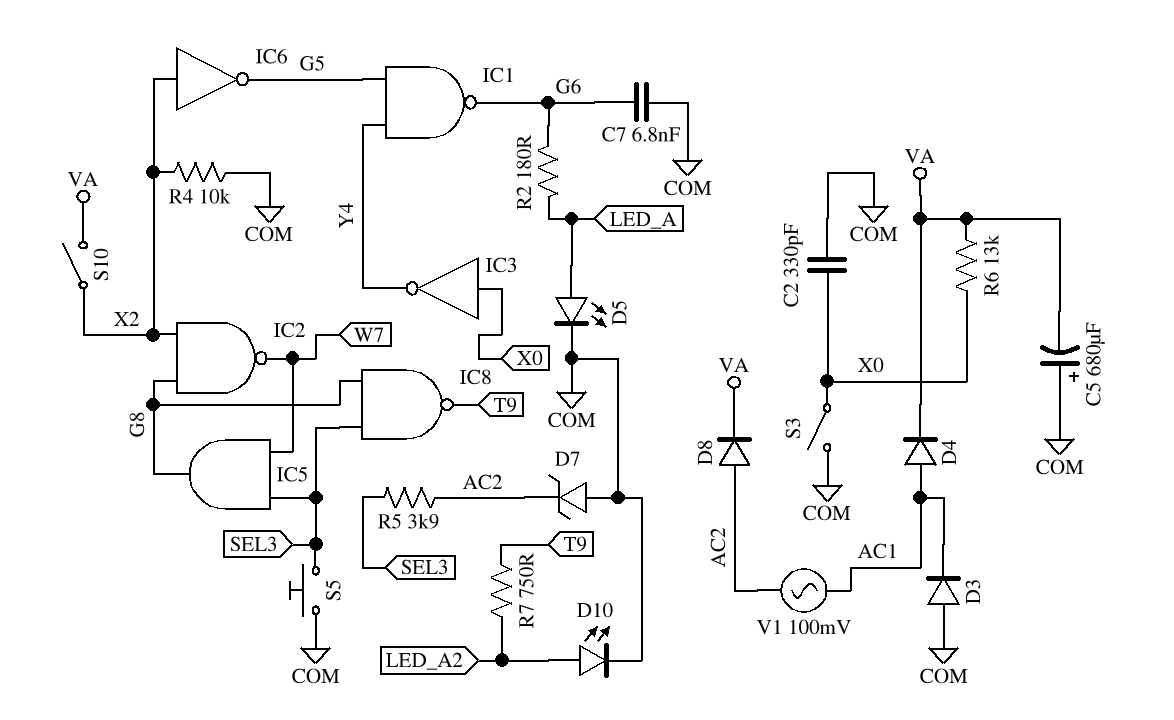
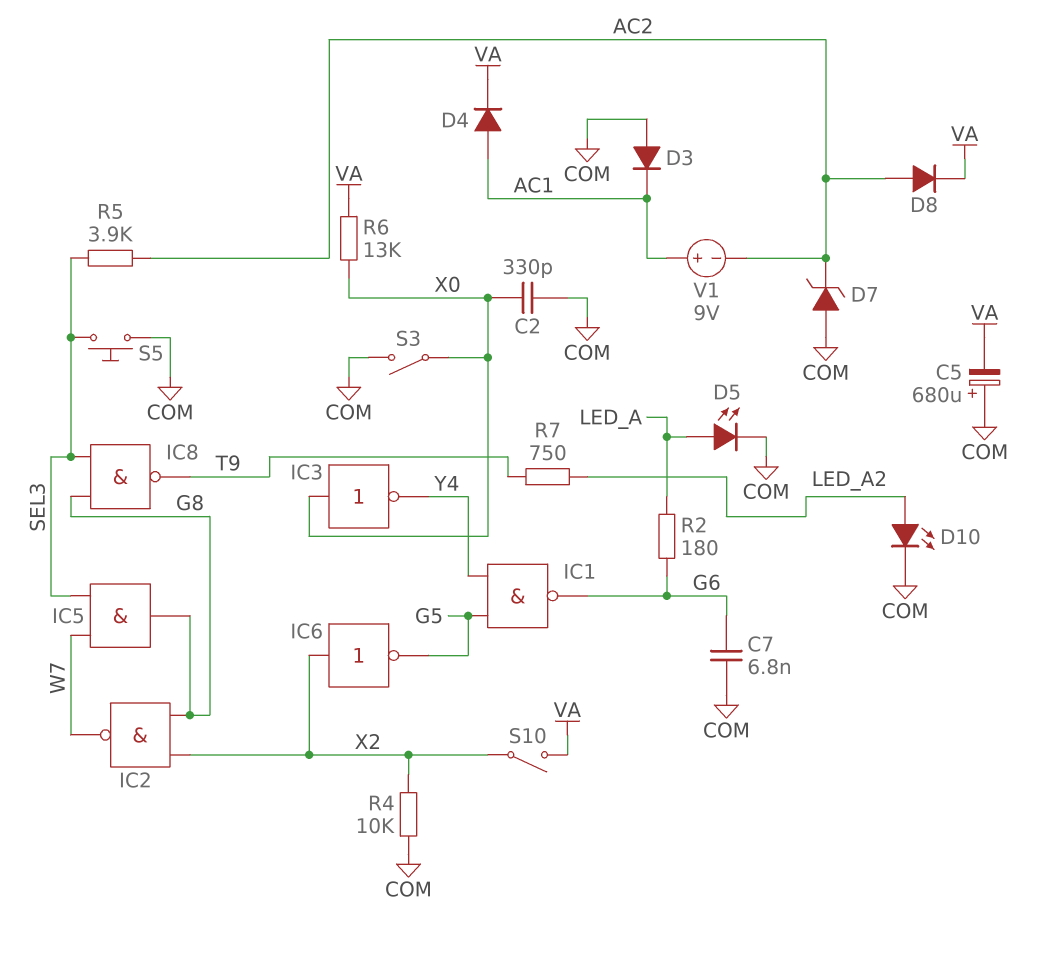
V1: AC 100mV (AC1, AC2) -> 9V (plus AC1, minus AC2)

